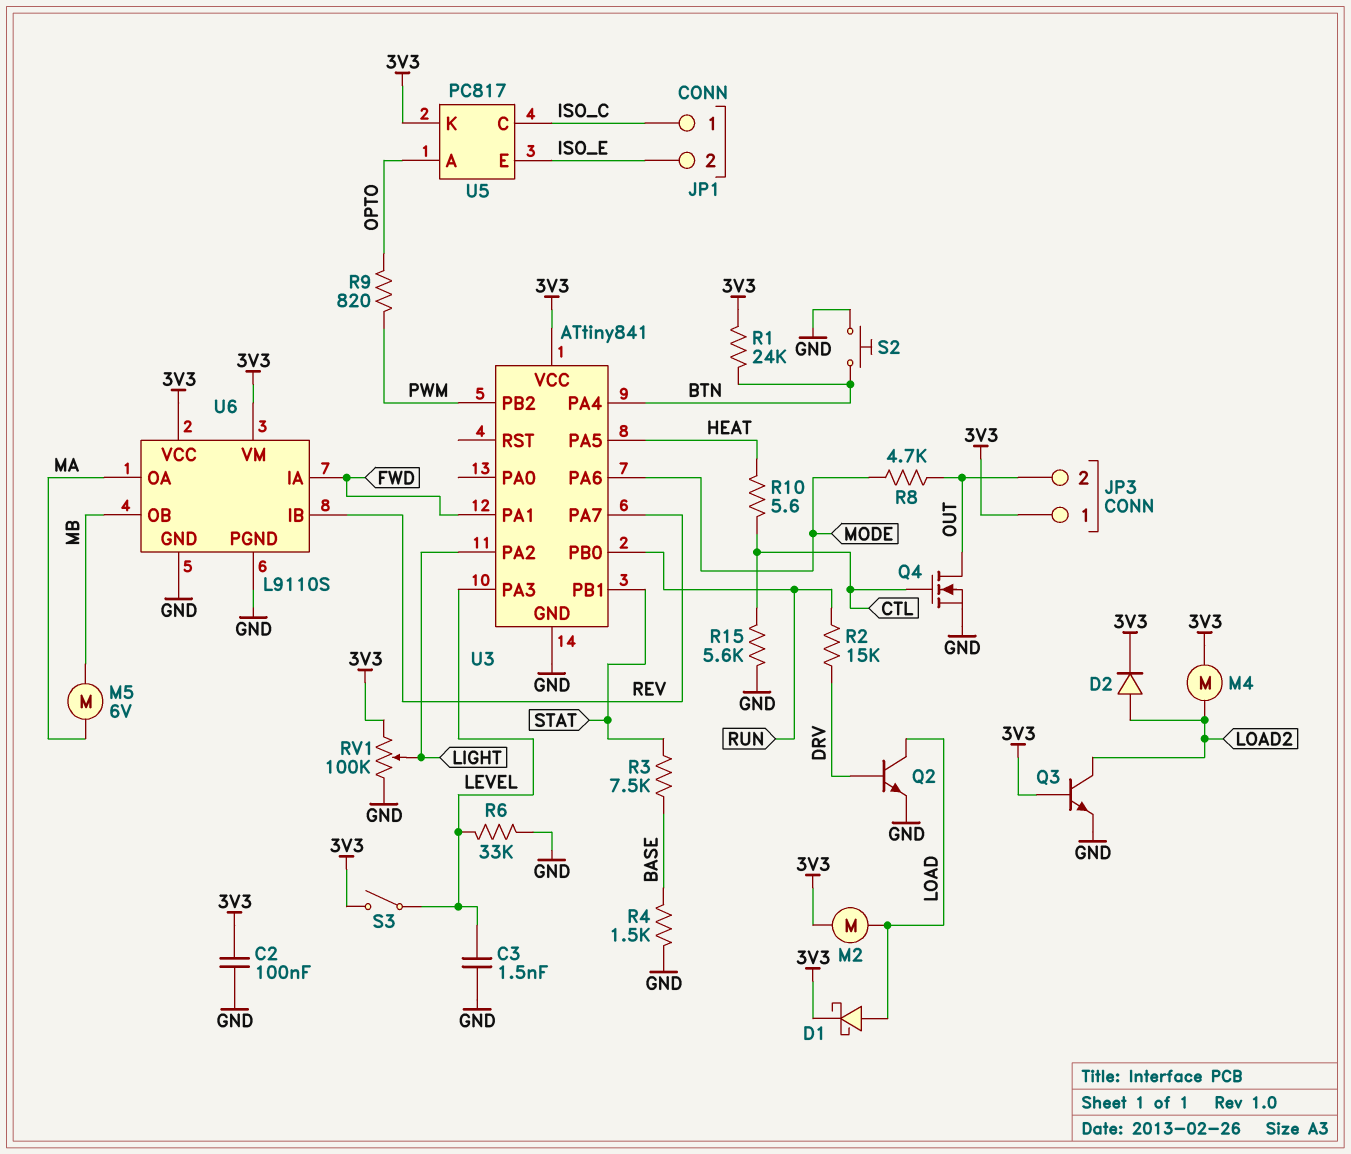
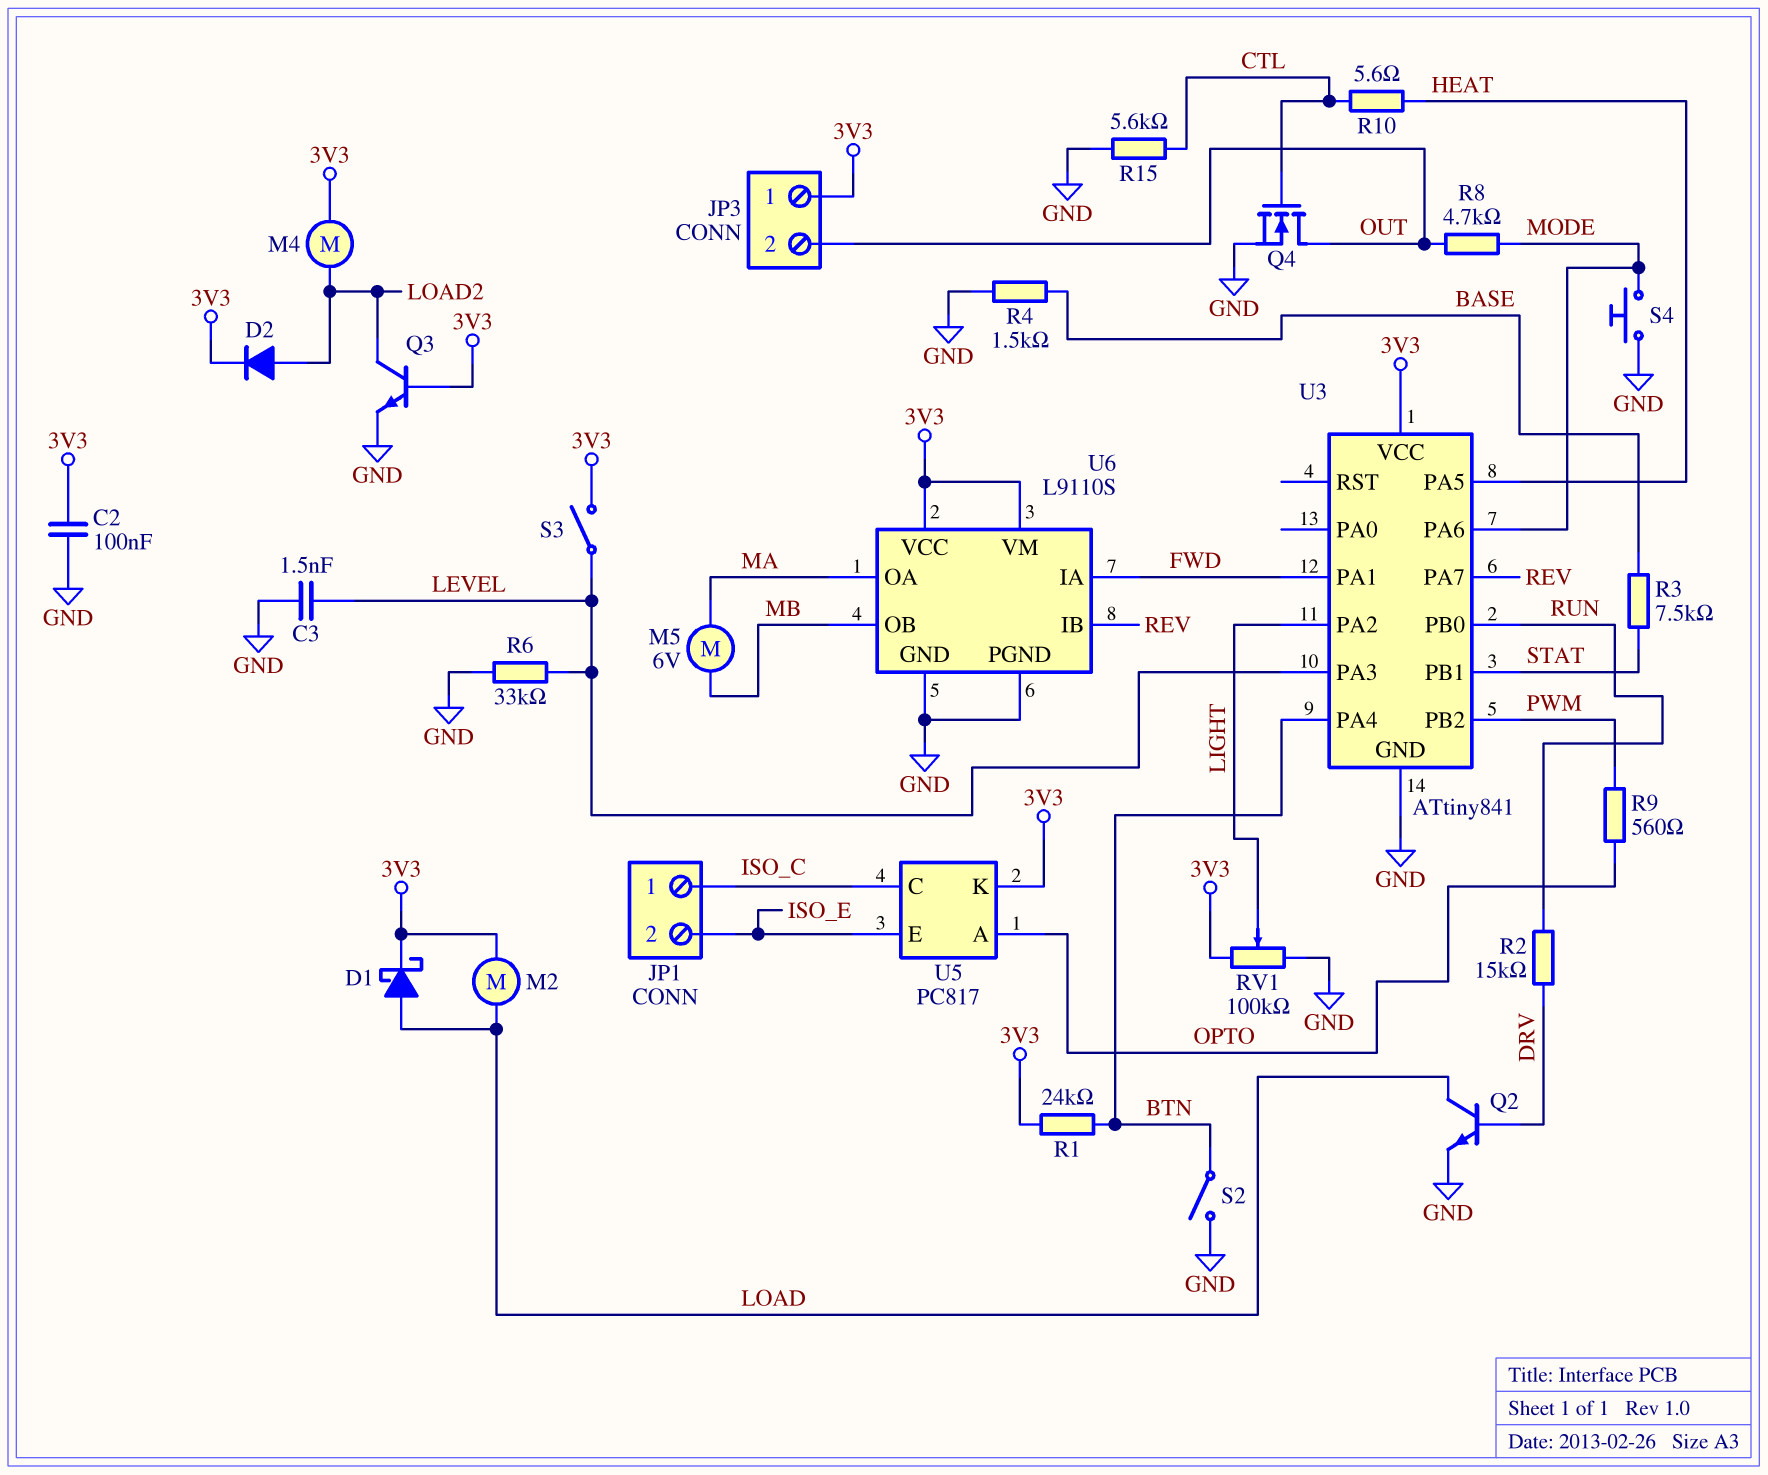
R9: 820 (OPTO, PWM) -> 560 (OPTO, PWM)
S2: button (BTN, GND) -> switch (BTN, GND)
S4: none -> button (GND, MODE)

